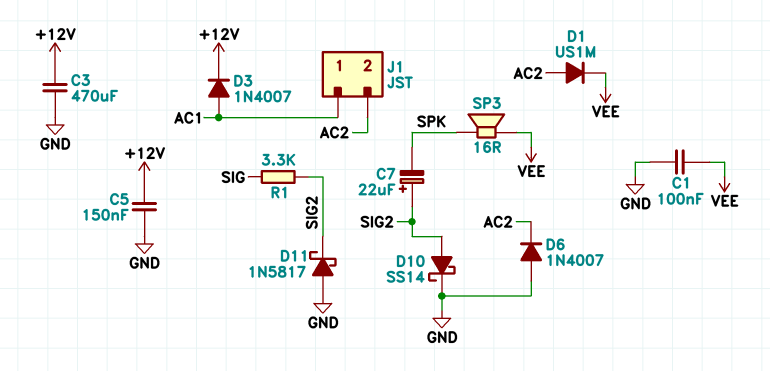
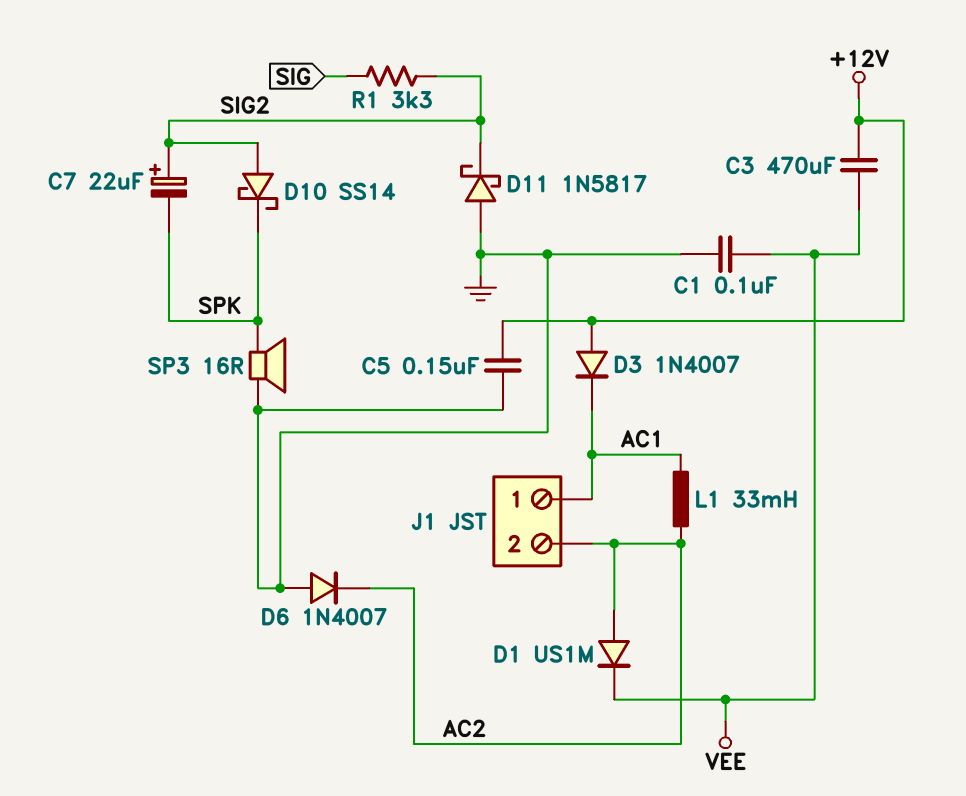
C3: 470uF (+12V, GND) -> 470uF (+12V, VEE)
D3: diode 1N4007 (A AC1, K +12V) -> diode 1N4007 (A +12V, K AC1)
D10: schottky SS14 (A SIG2, K GND) -> schottky SS14 (A SIG2, K SPK)
L1: none -> 33mH (AC1, AC2)
SP3: speaker 16R (SPK, VEE) -> speaker 16R (GND, SPK)

